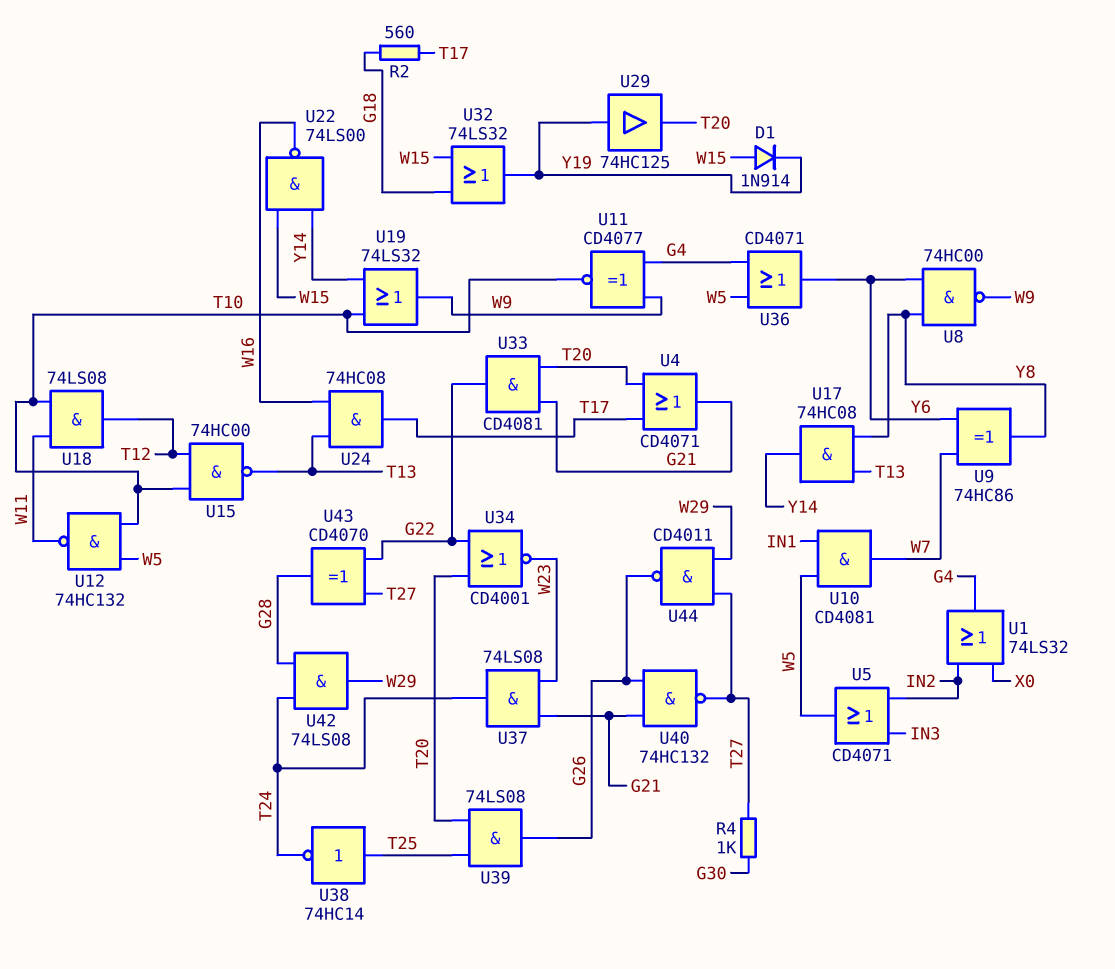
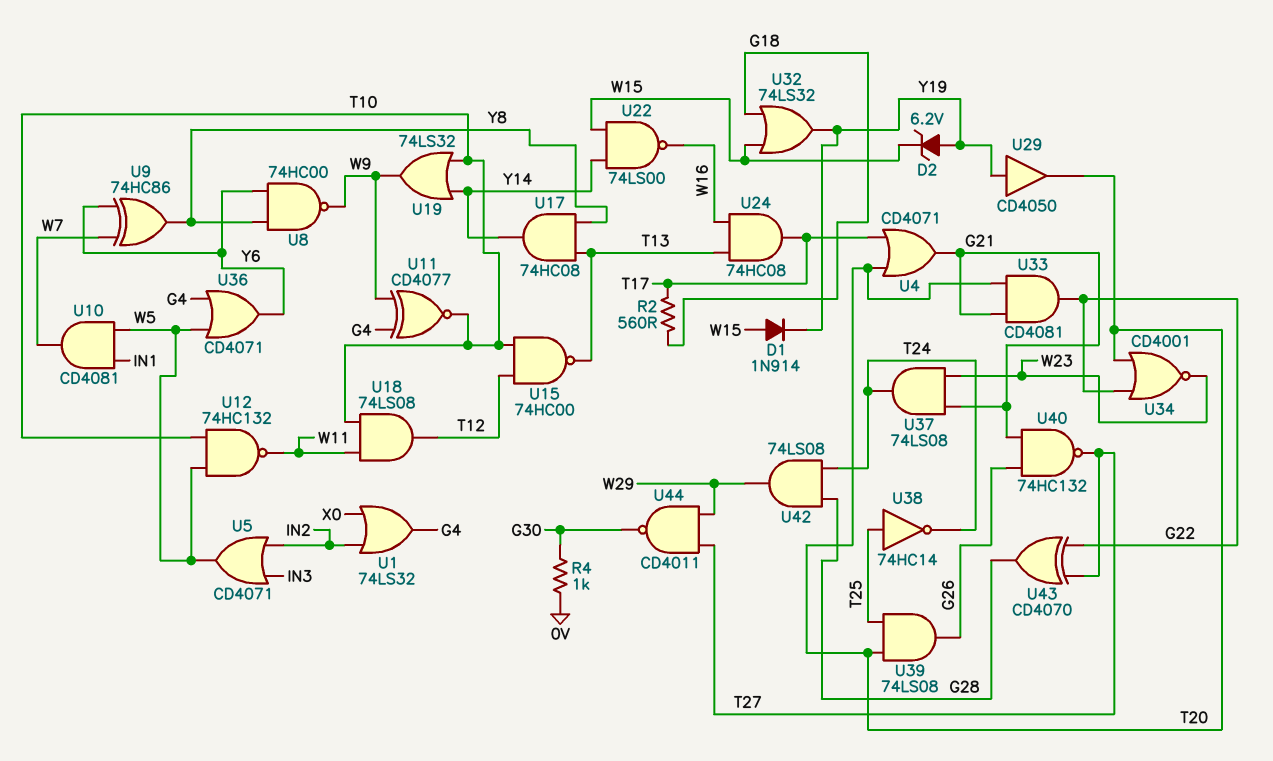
D2: none -> zener 6.2V (A Y19, K W15)
R4: 1k (G30, T27) -> 1k (0V, G30)
U29: buffer 74HC125 (in Y19, out T20) -> buffer CD4050 (in Y19, out T20)
U44: NAND CD4011 (in T27, in W29, out G26) -> NAND CD4011 (in T27, in W29, out G30)

